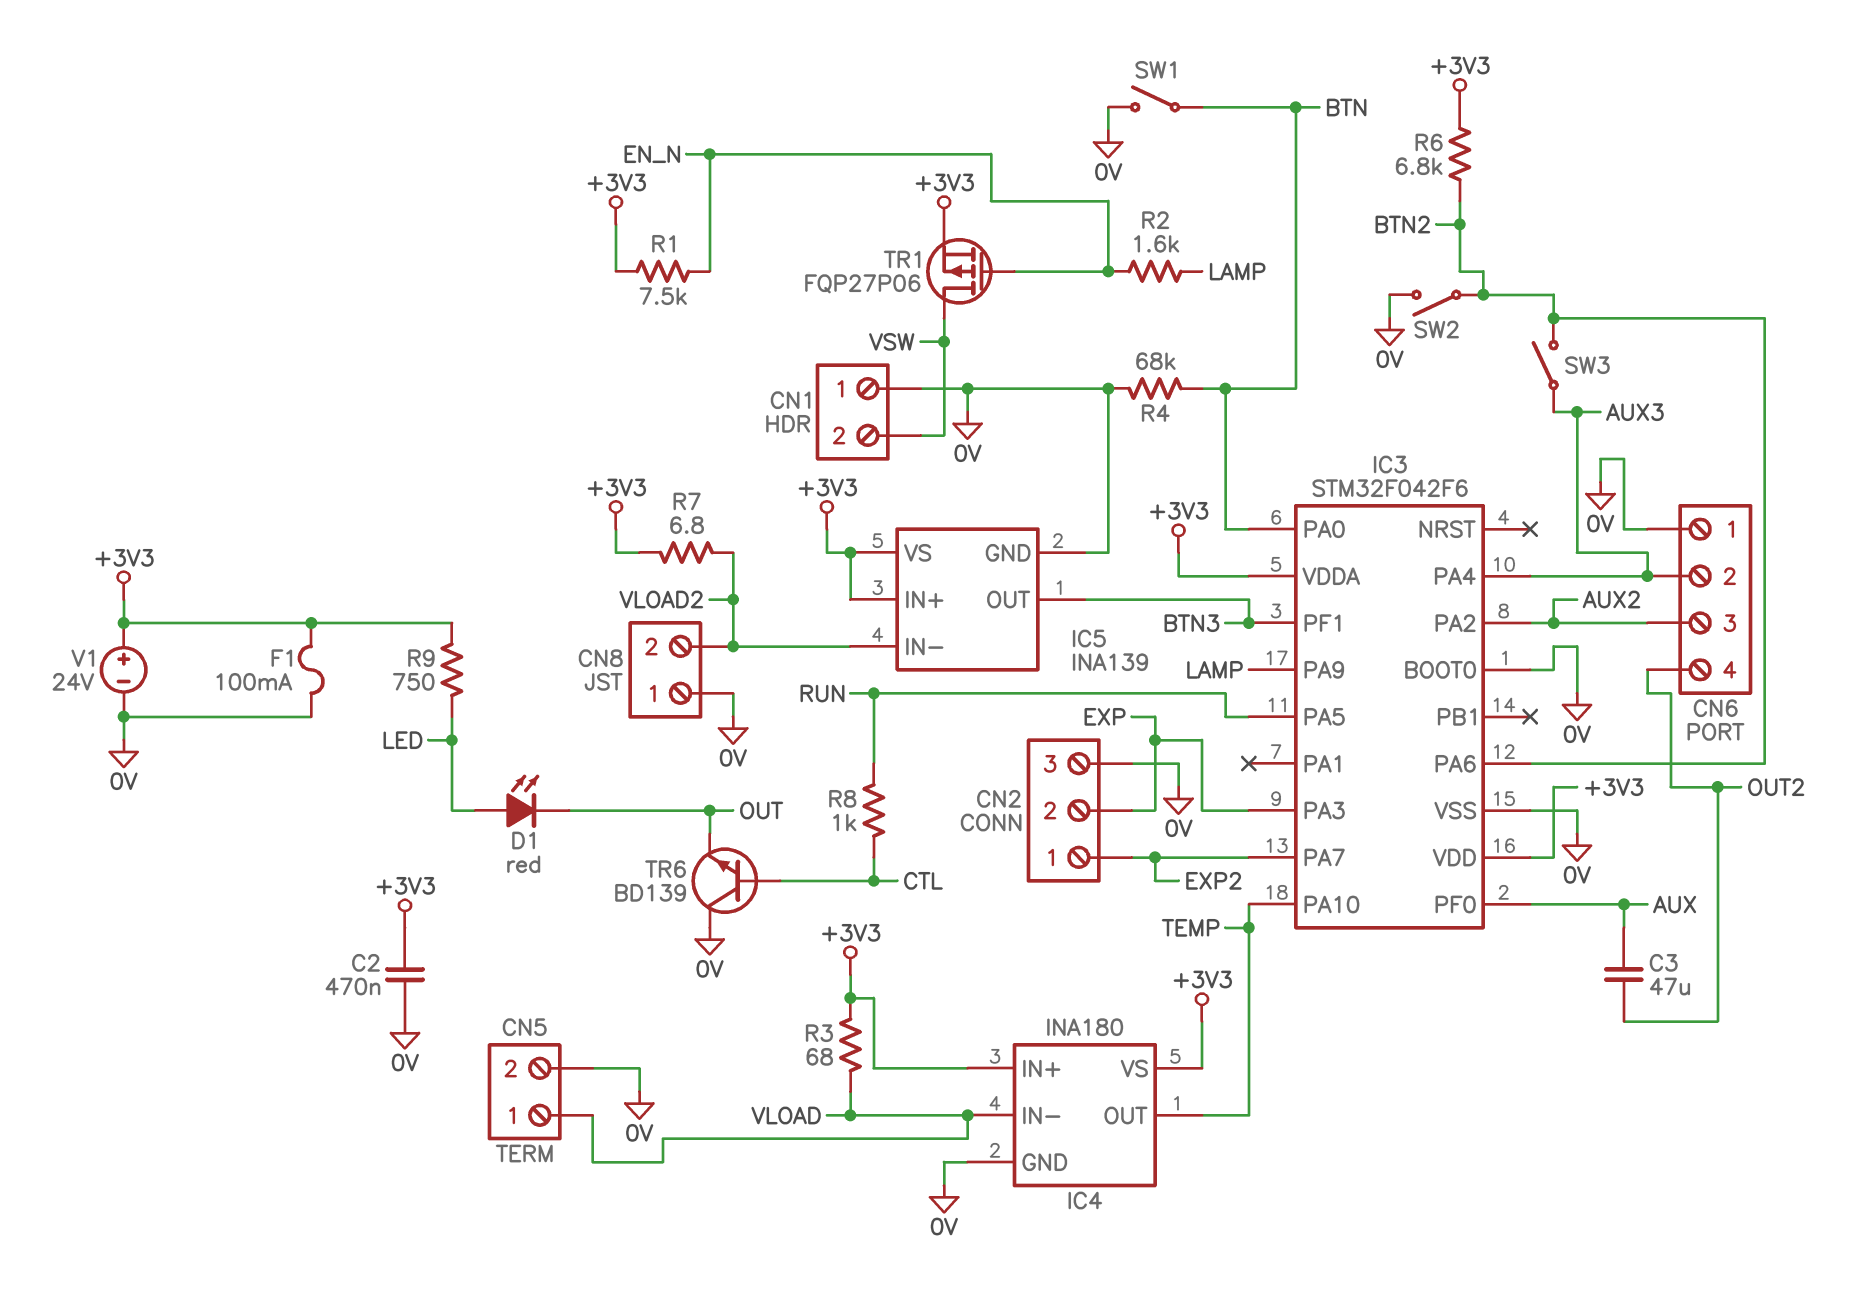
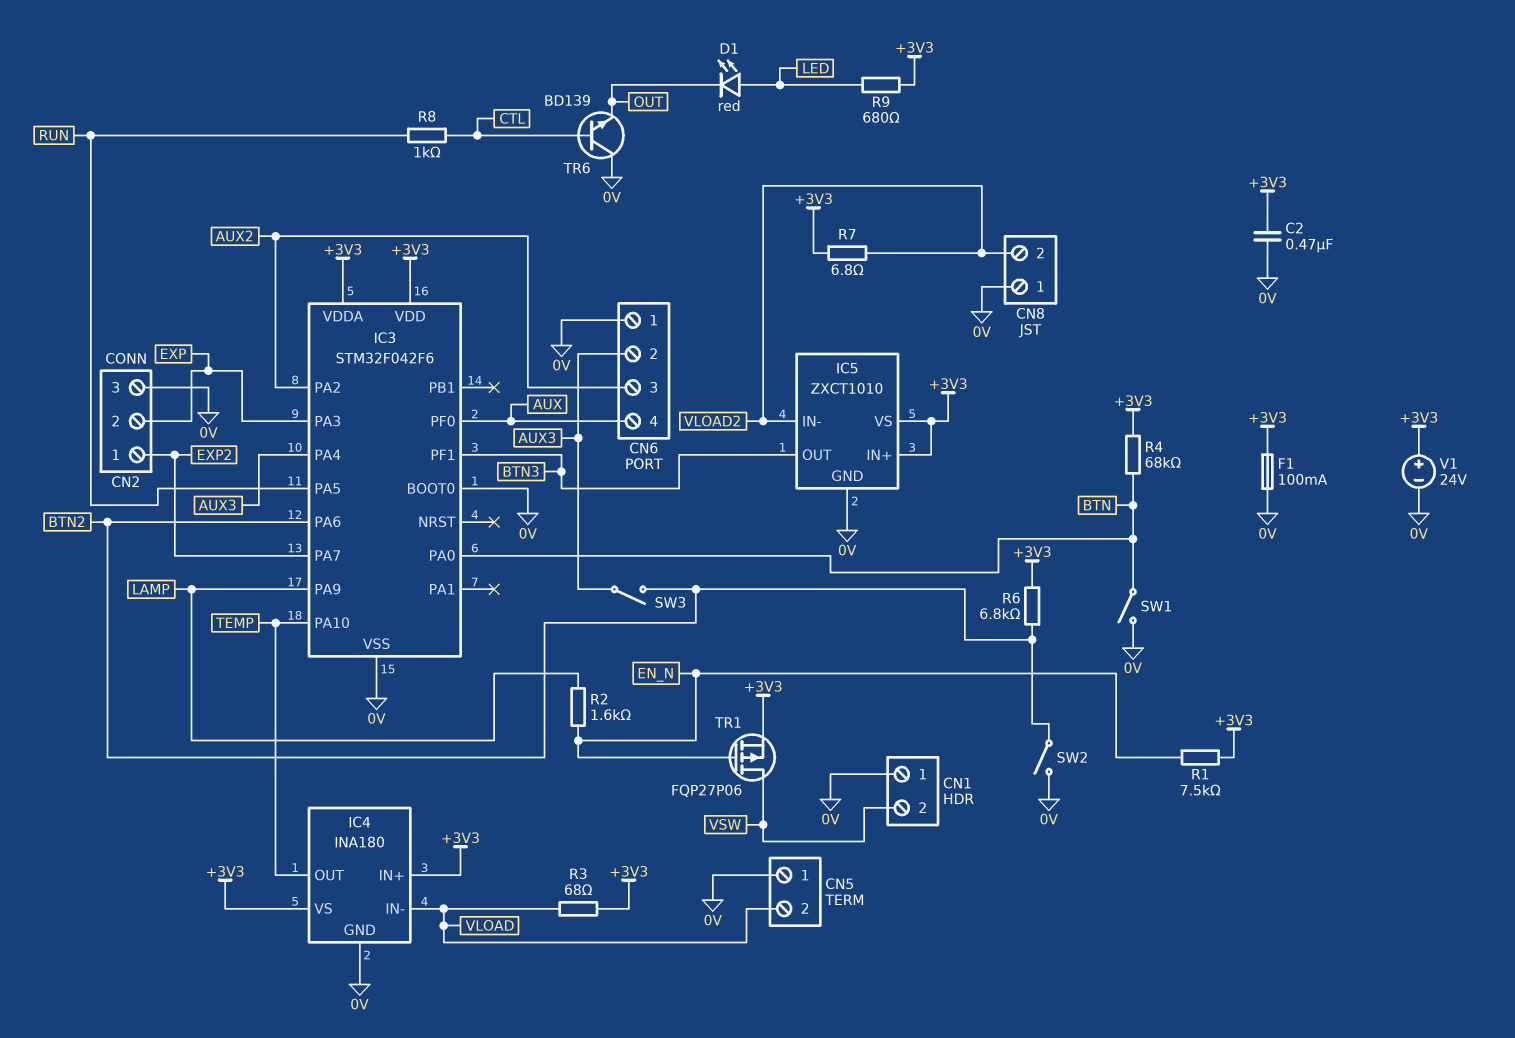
C3: 47uF (AUX, OUT2) -> none
CN5 pin 1: VLOAD -> 0V
CN5 pin 2: 0V -> VLOAD
CN6 pin 4: OUT2 -> AUX
IC5: INA139 -> ZXCT1010
R4: 68k (0V, BTN) -> 68k (+3V3, BTN)
R9: 750 (+3V3, LED) -> 680 (+3V3, LED)

